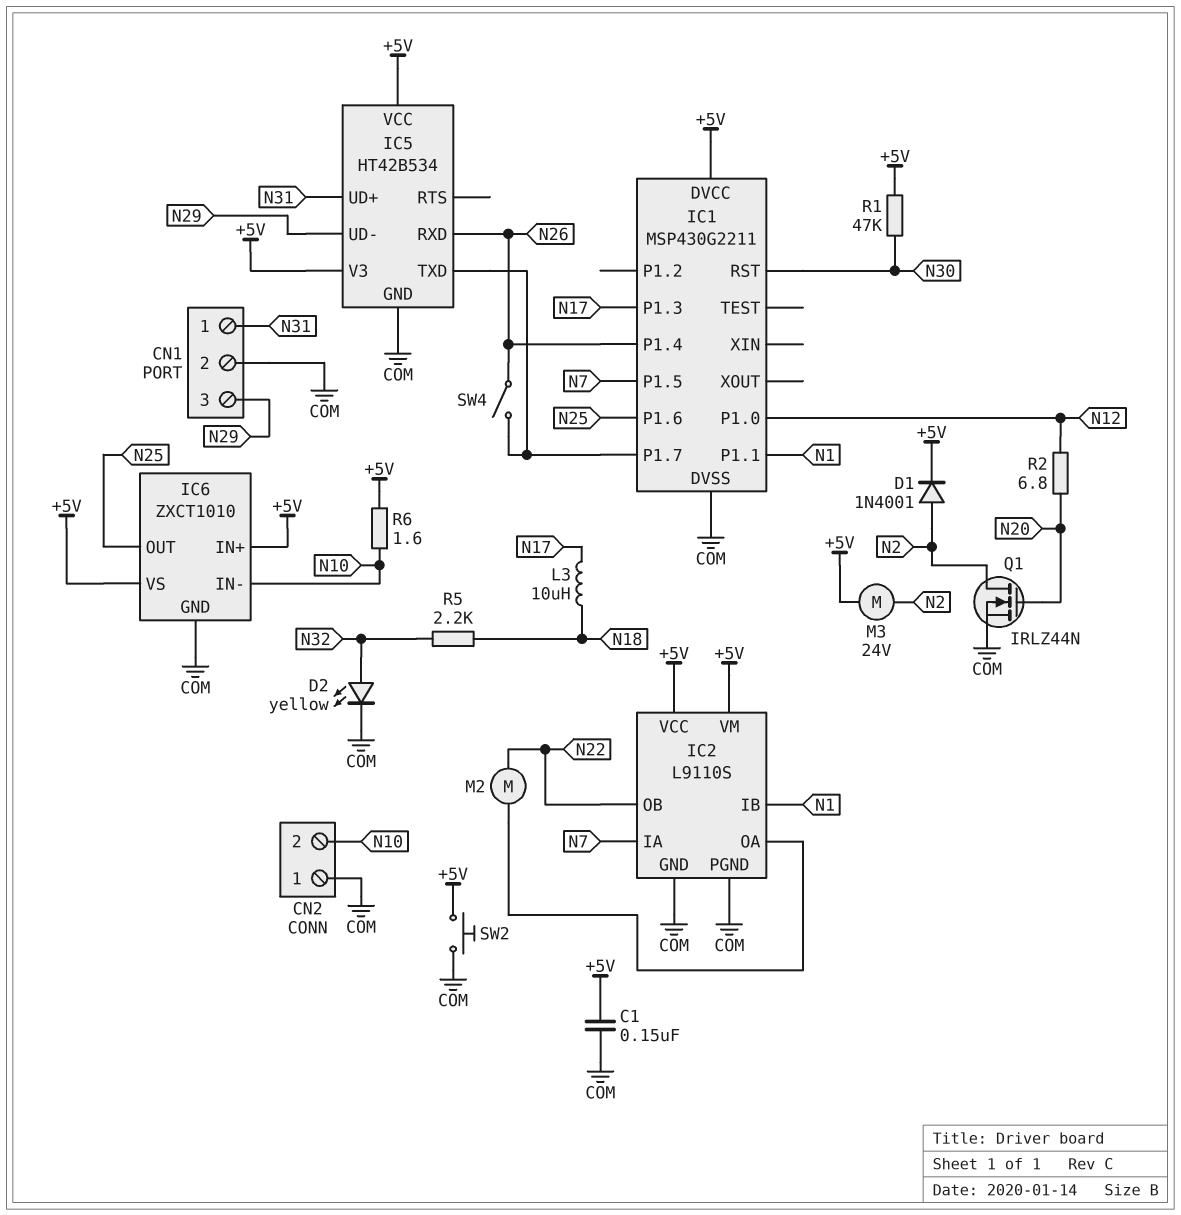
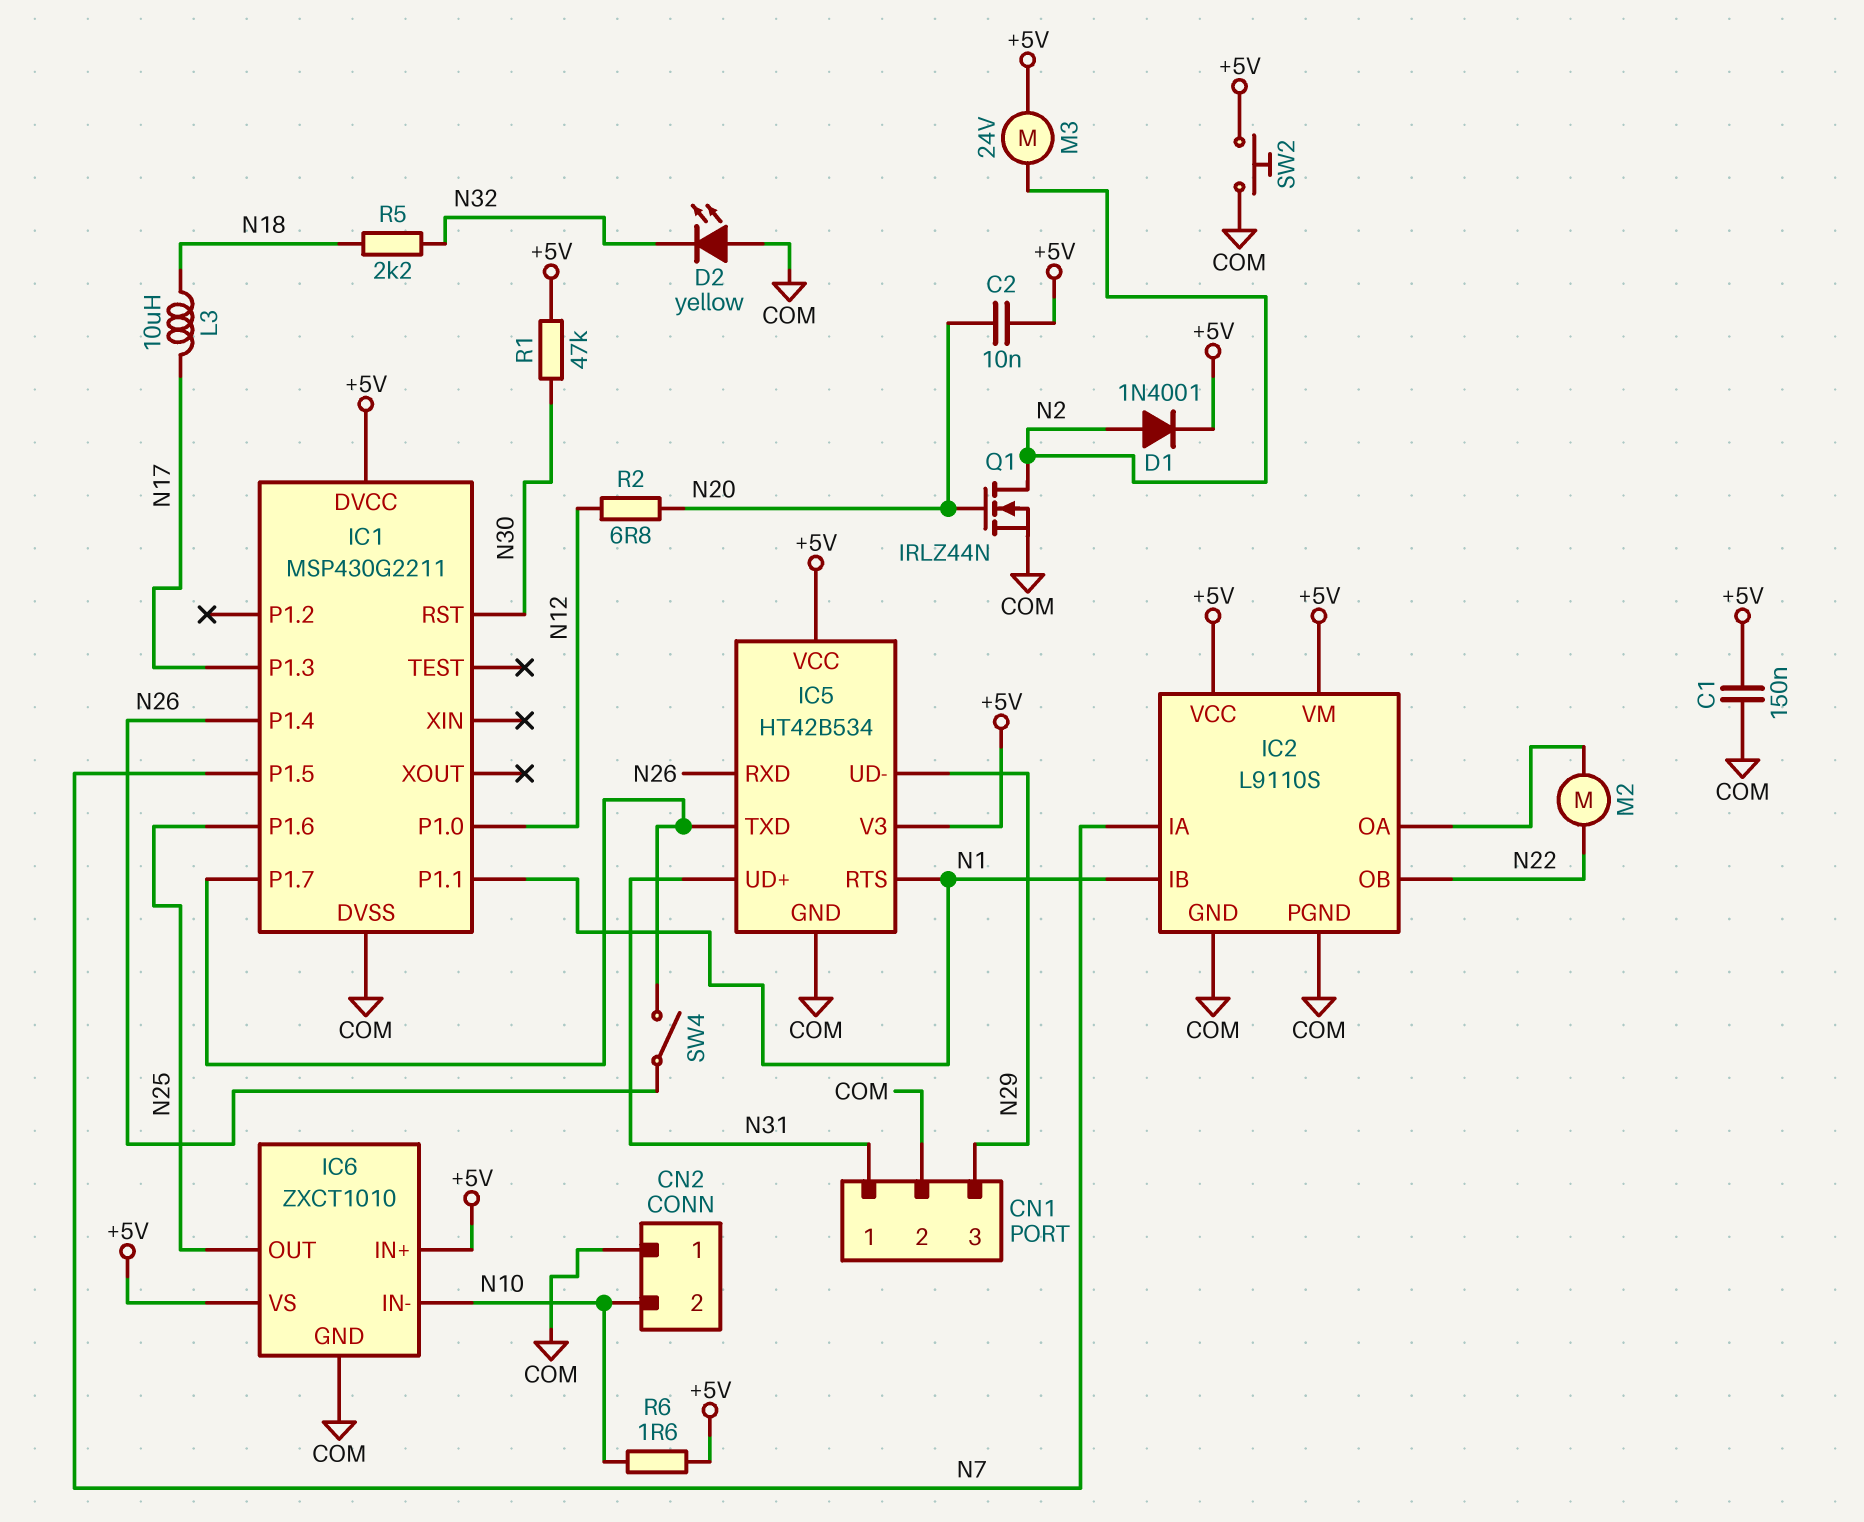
C2: none -> 10nF (+5V, N20)
D2: LED yellow (A N32, K COM) -> LED yellow (A COM, K N32)
IC5 pin RTS: none -> N1

